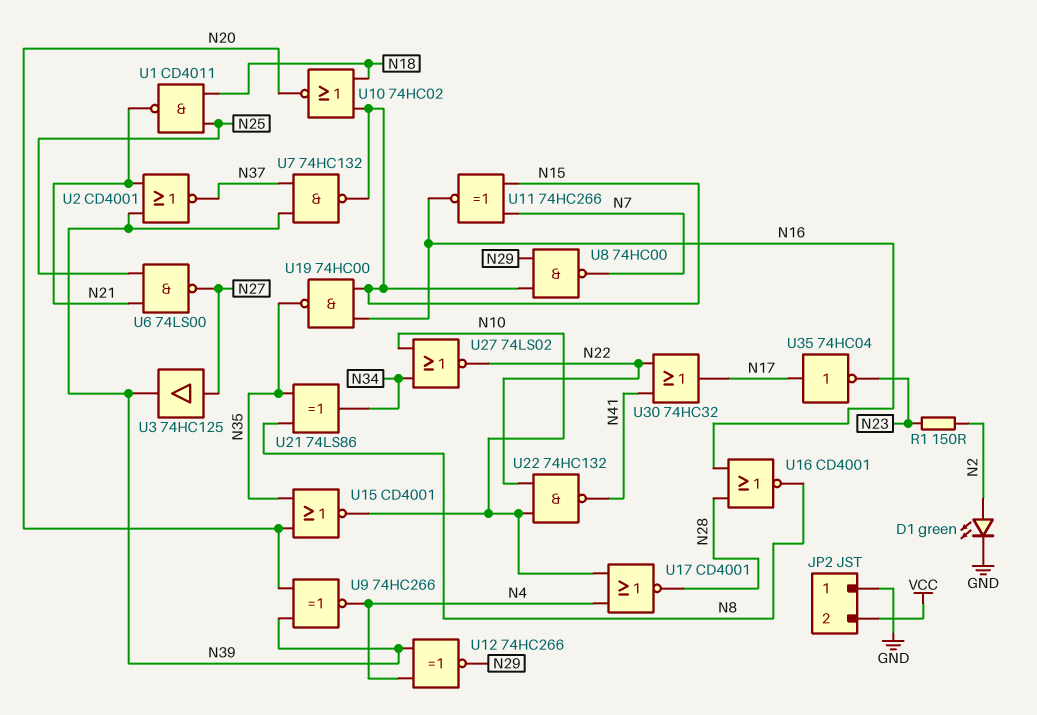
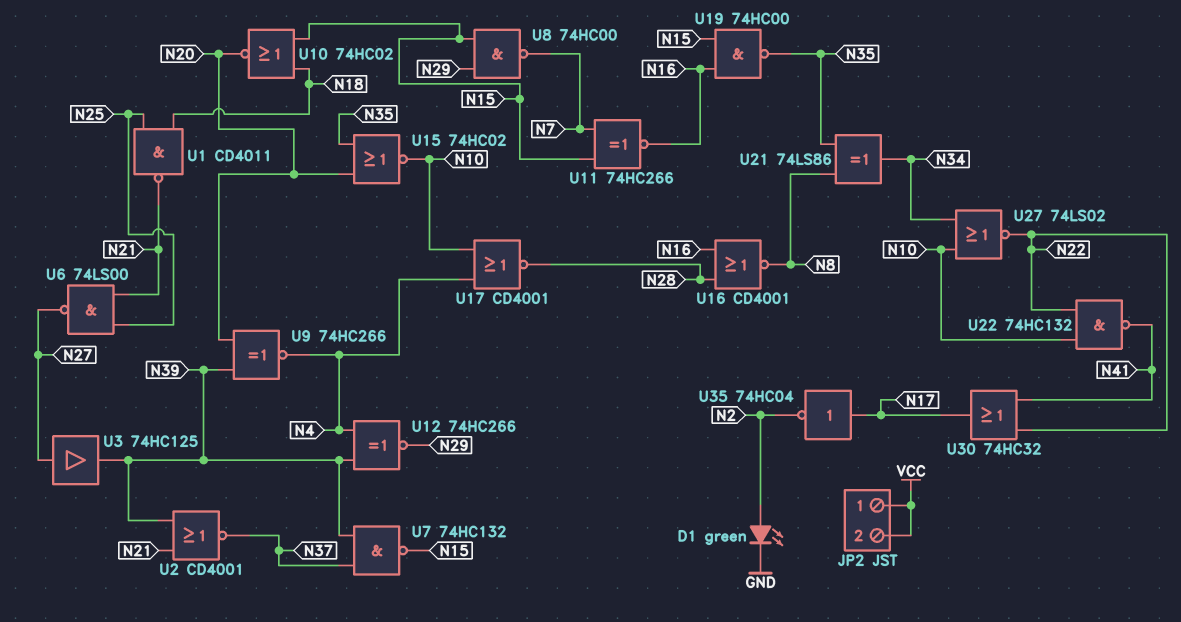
JP2 pin 1: GND -> VCC
R1: 150 (N2, N23) -> none
U15: NOR CD4001 (in N20, in N35, out N10) -> NOR 74HC02 (in N20, in N35, out N10)
U35: NOT 74HC04 (in N17, out N23) -> NOT 74HC04 (in N17, out N2)

